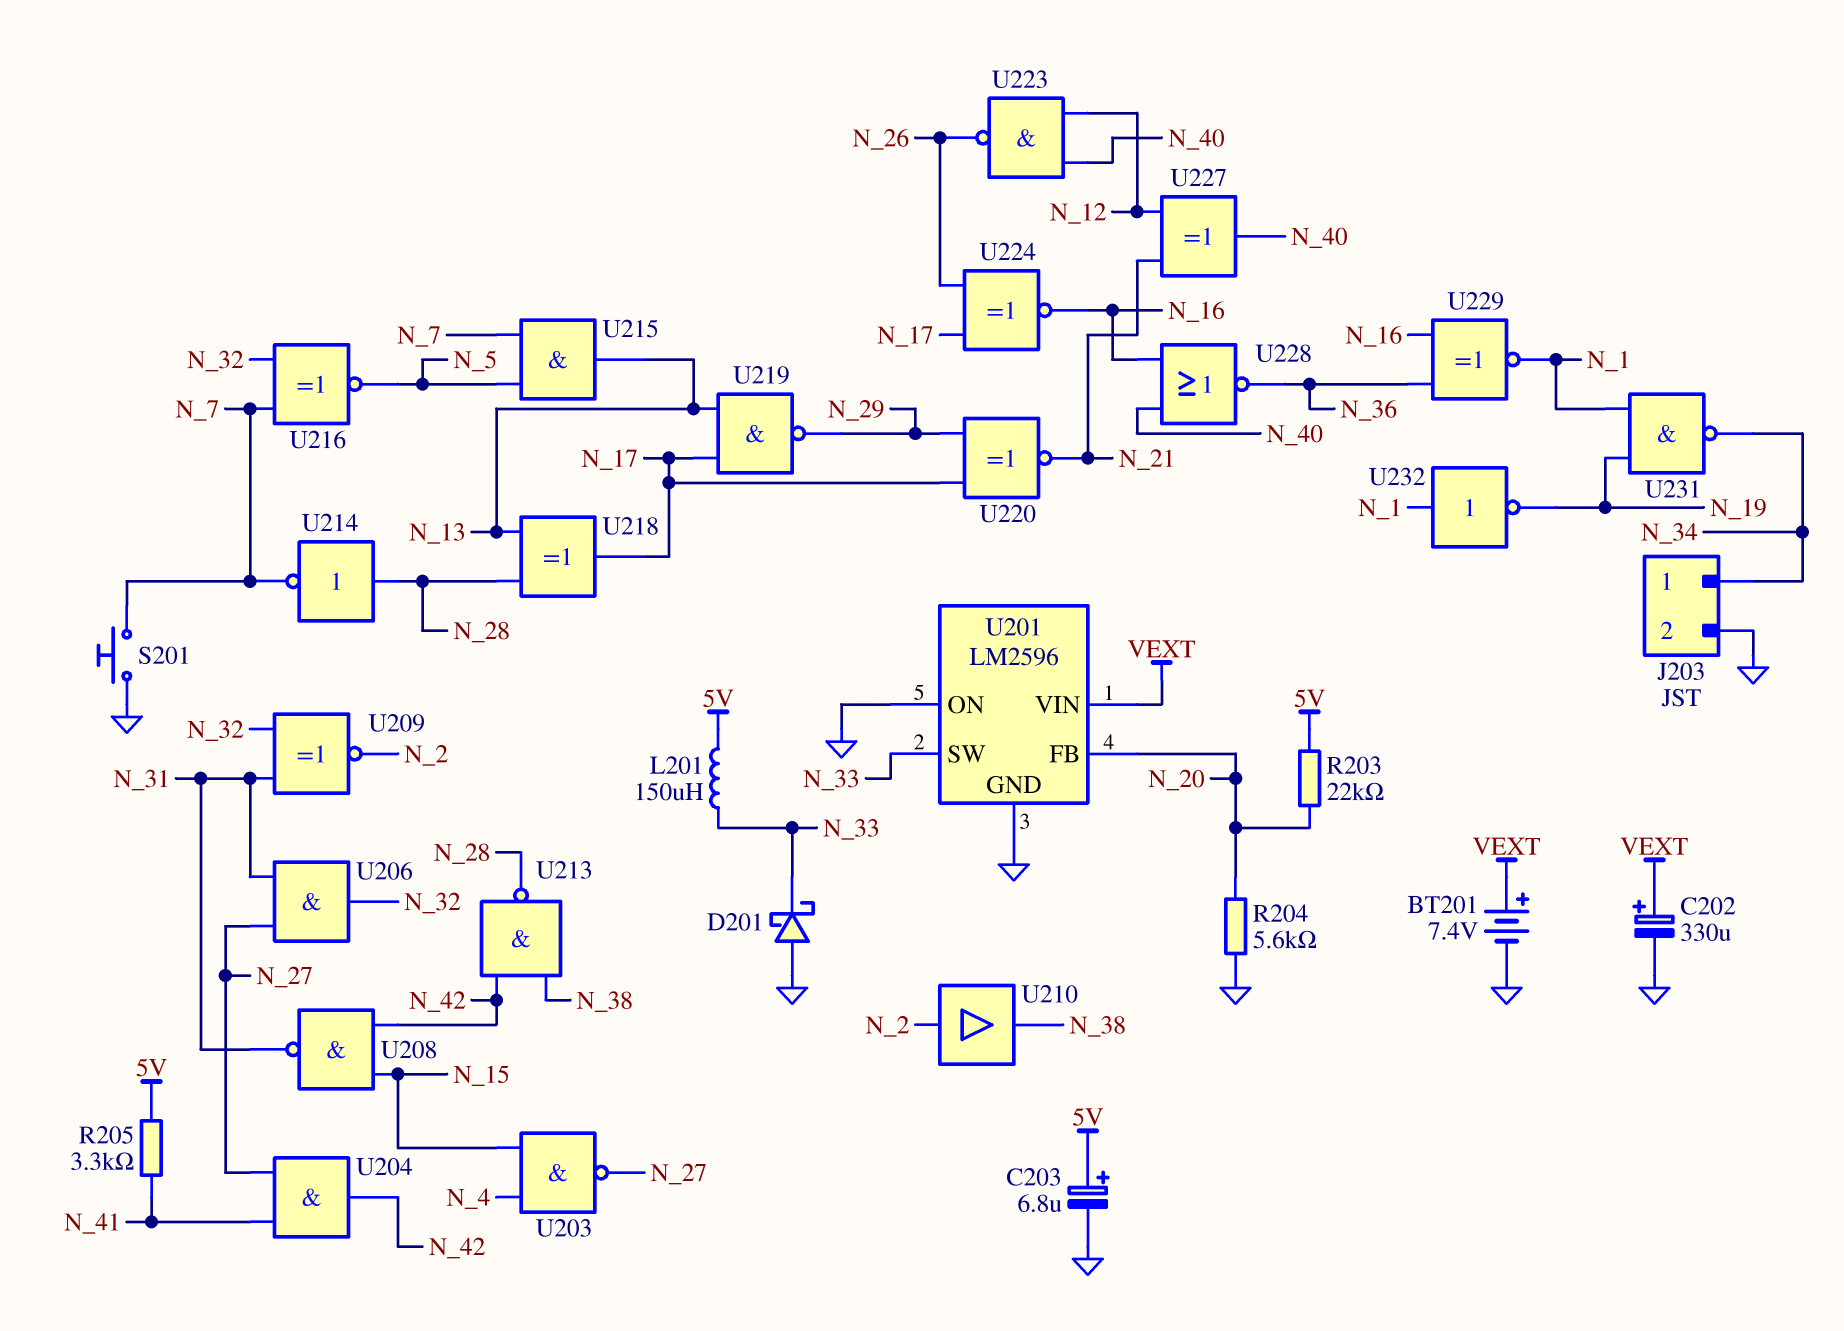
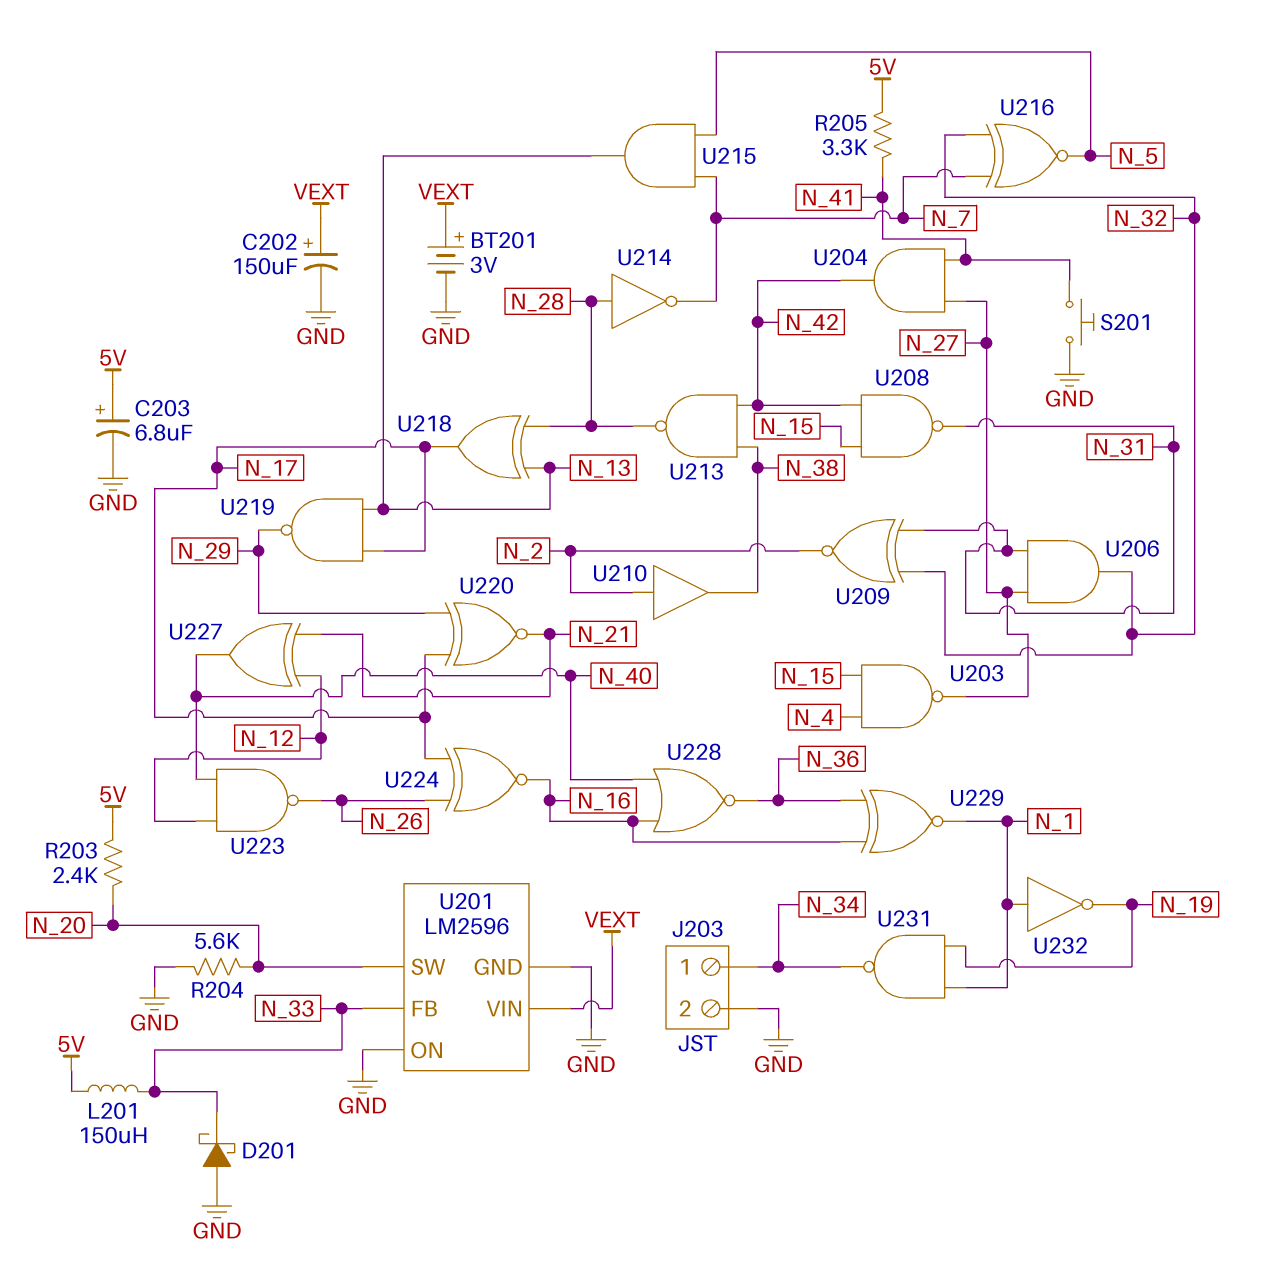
BT201: 7.4V (plus VEXT, minus GND) -> 3V (plus VEXT, minus GND)
C202: 330uF (plus VEXT, minus GND) -> 150uF (plus VEXT, minus GND)
R203: 22k (5V, N_20) -> 2.4k (5V, N_20)
S201: button (GND, N_7) -> button (GND, N_41)
U201 pin FB: N_20 -> N_33
U201 pin SW: N_33 -> N_20

